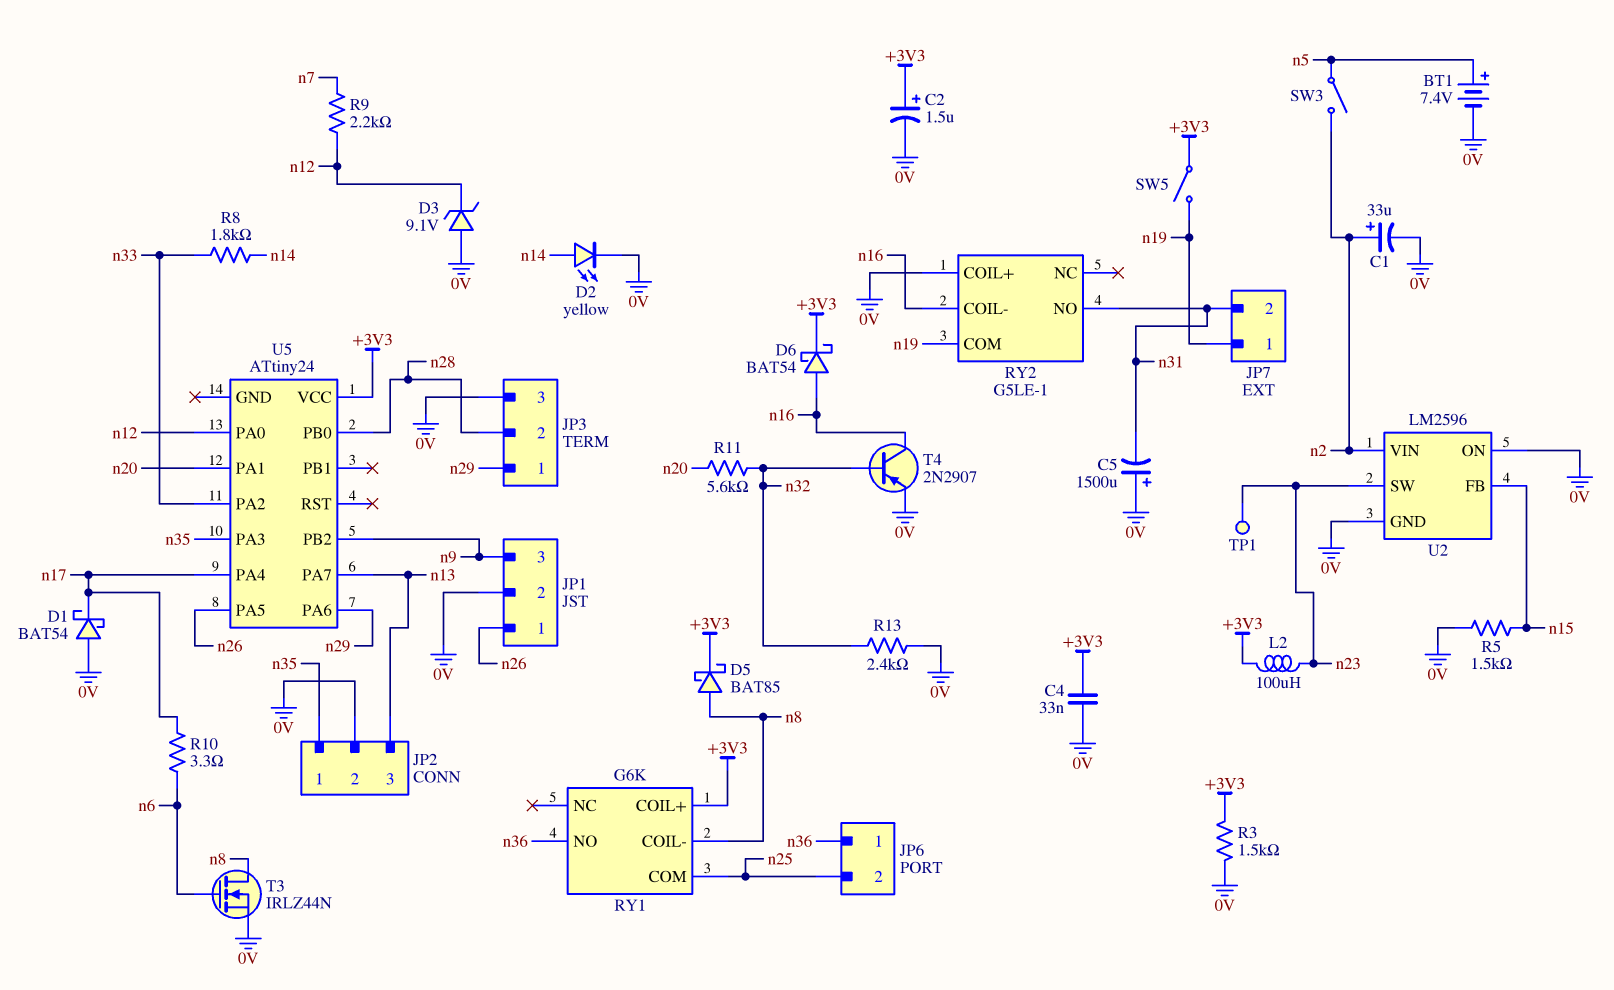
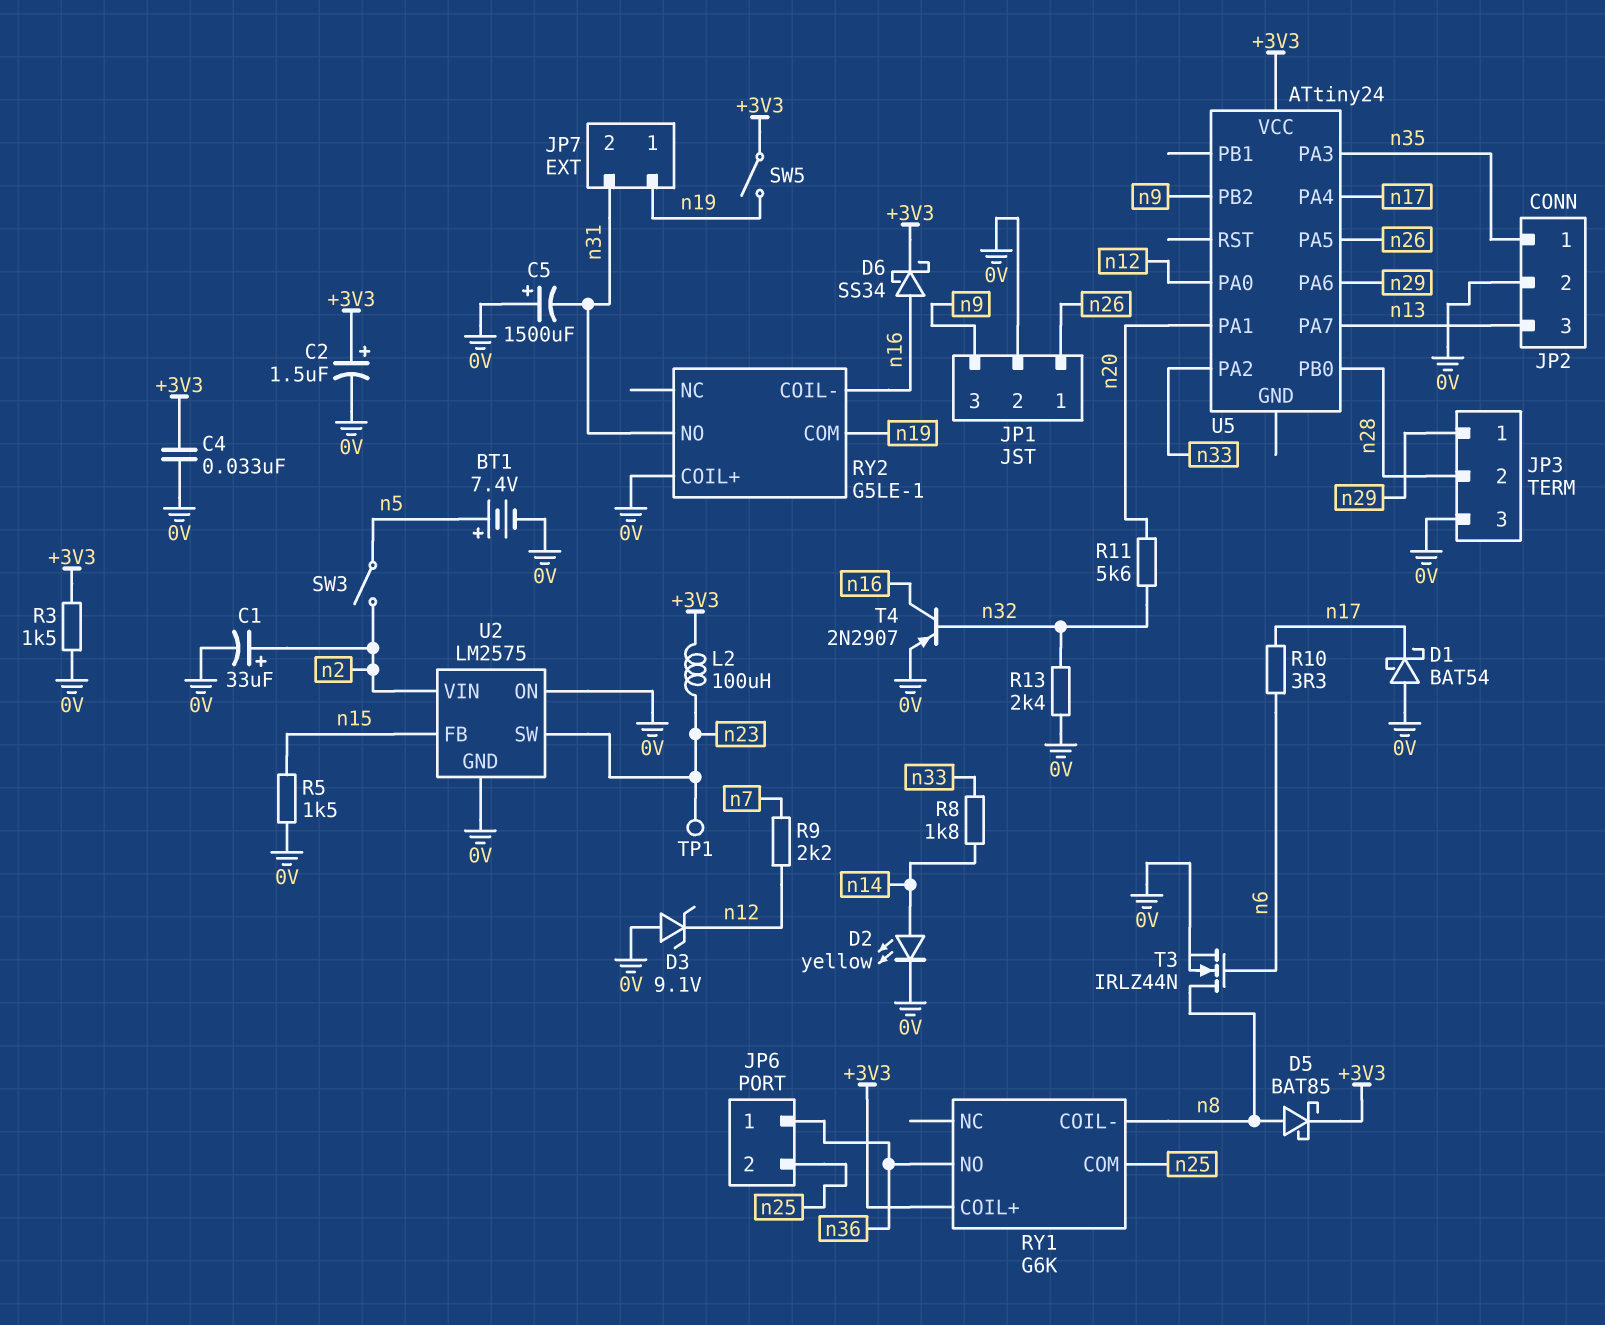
D6: schottky BAT54 (A n16, K +3V3) -> schottky SS34 (A n16, K +3V3)
U2: LM2596 -> LM2575

